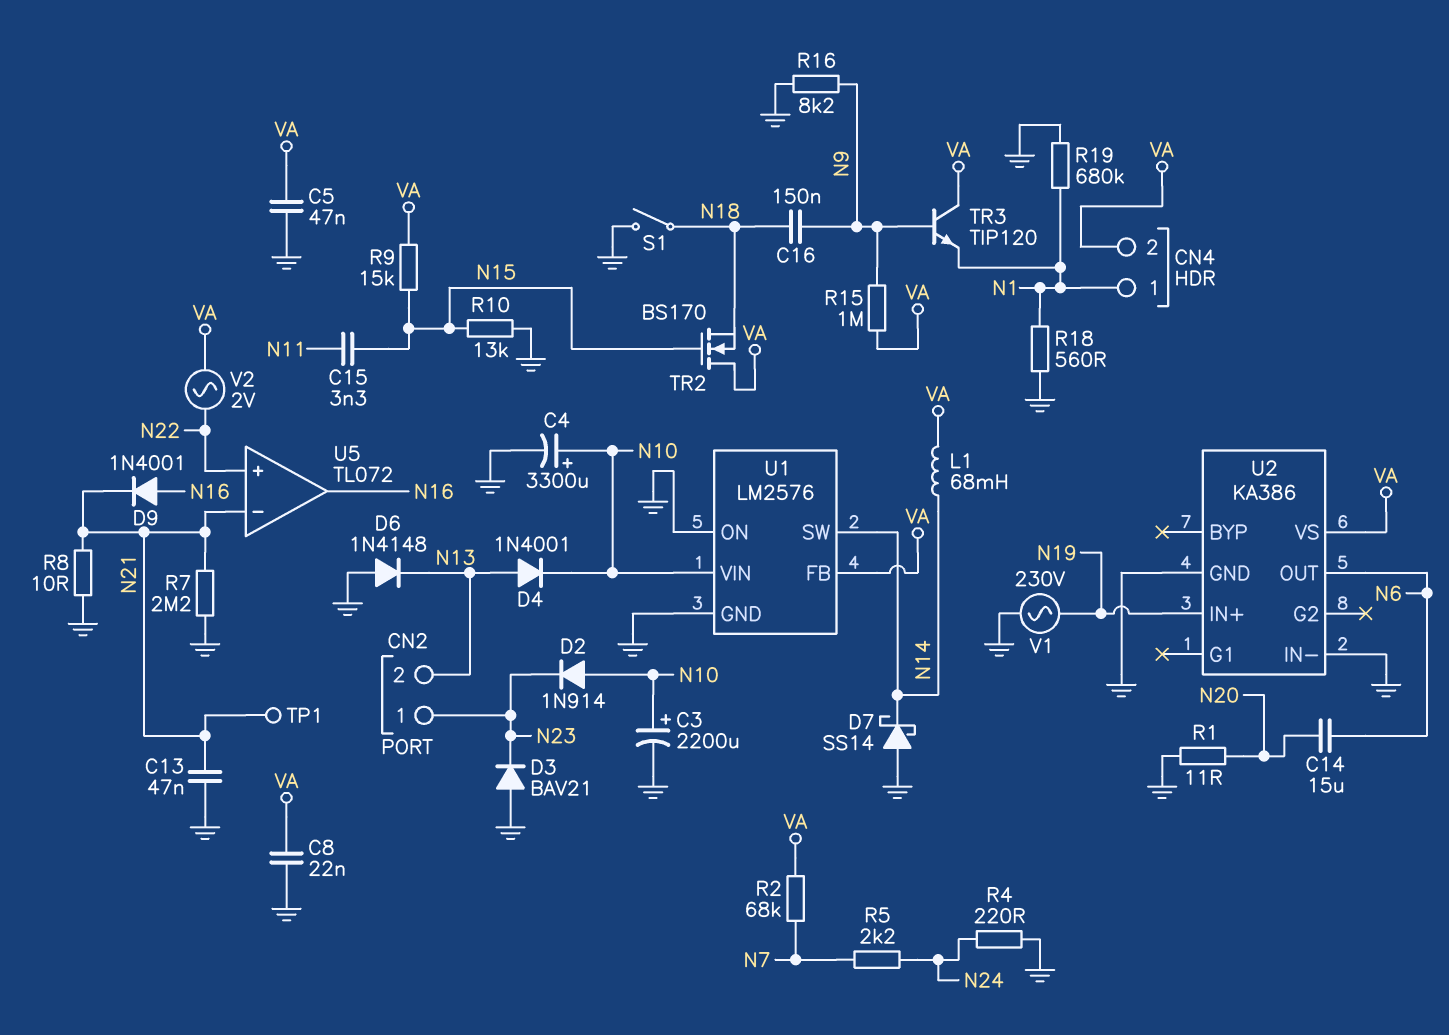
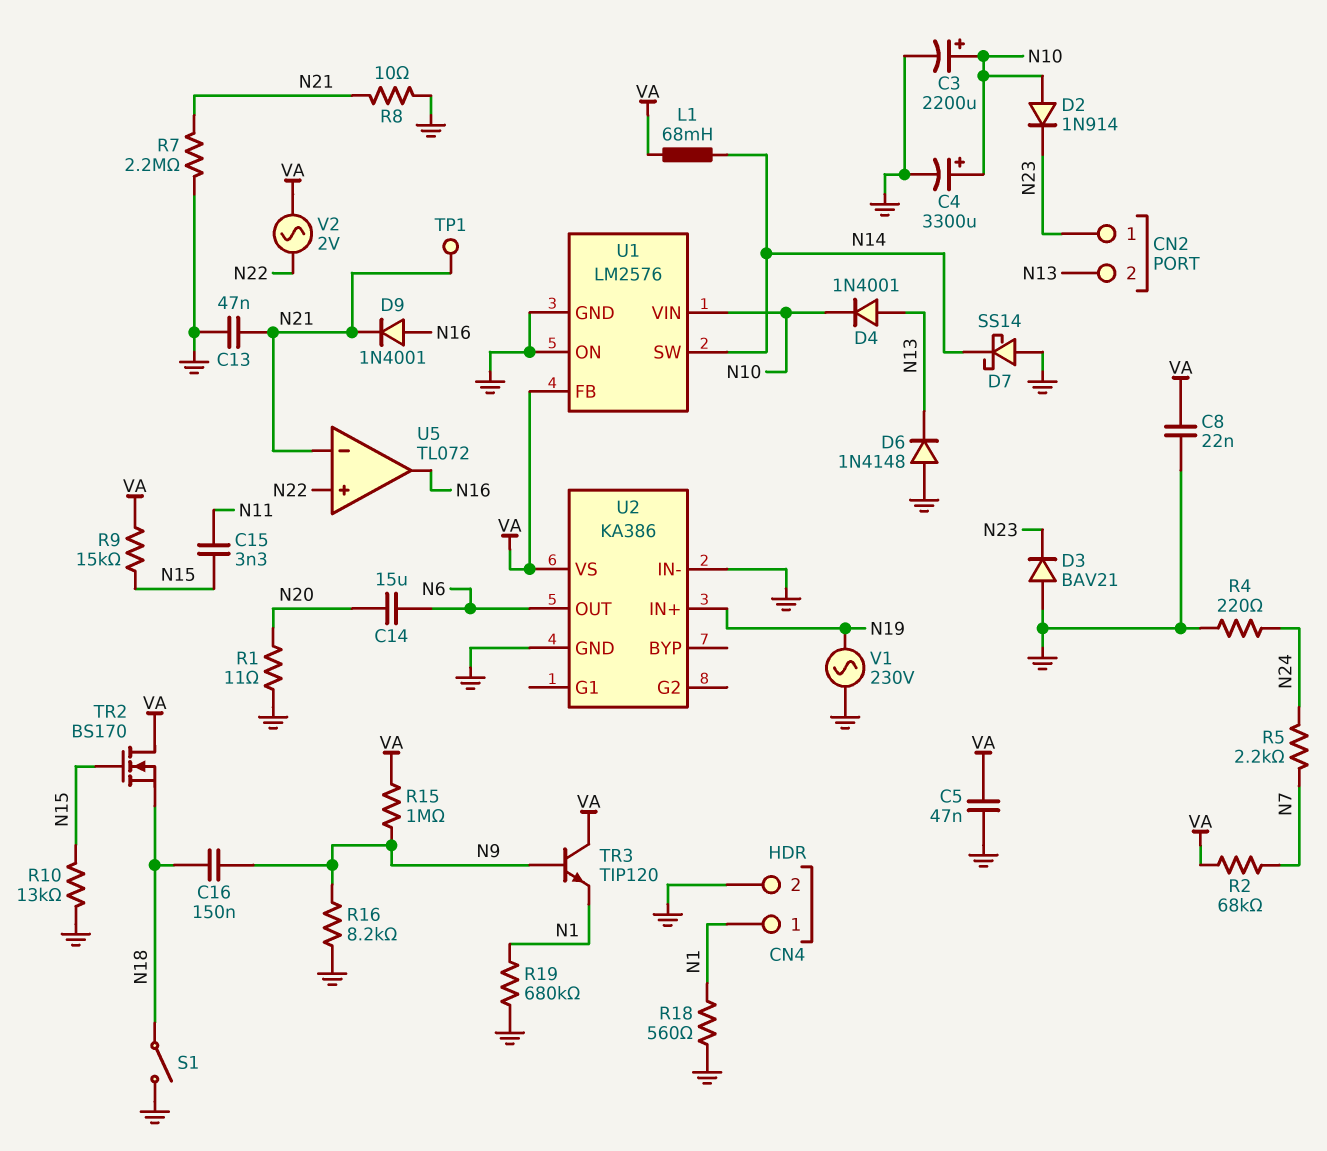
CN4 pin 2: VA -> GND

